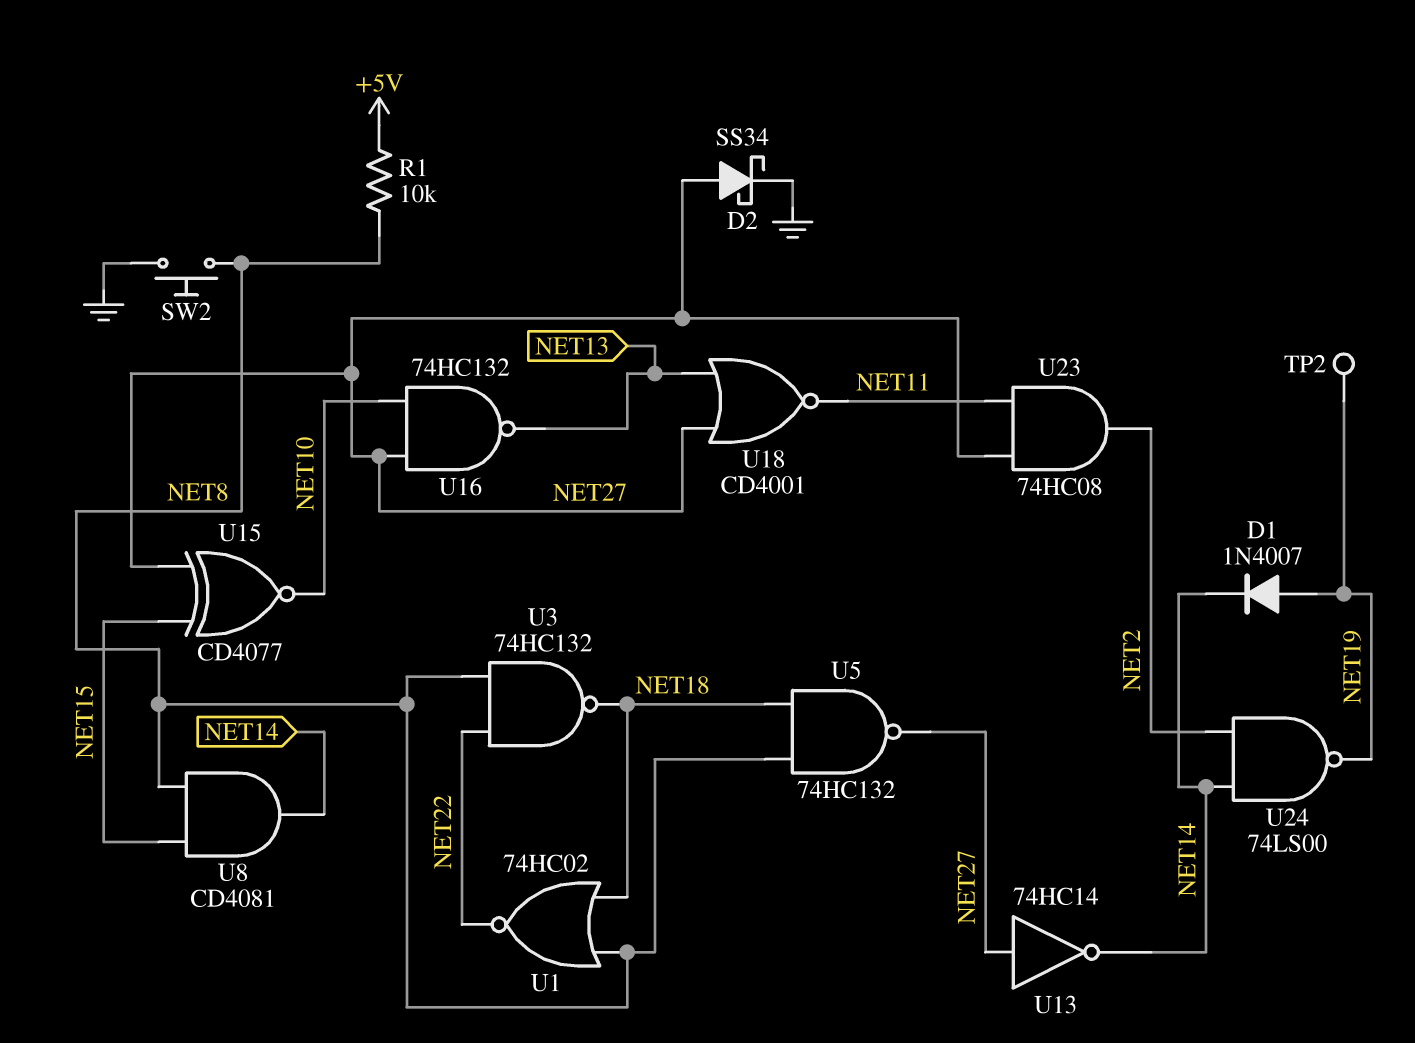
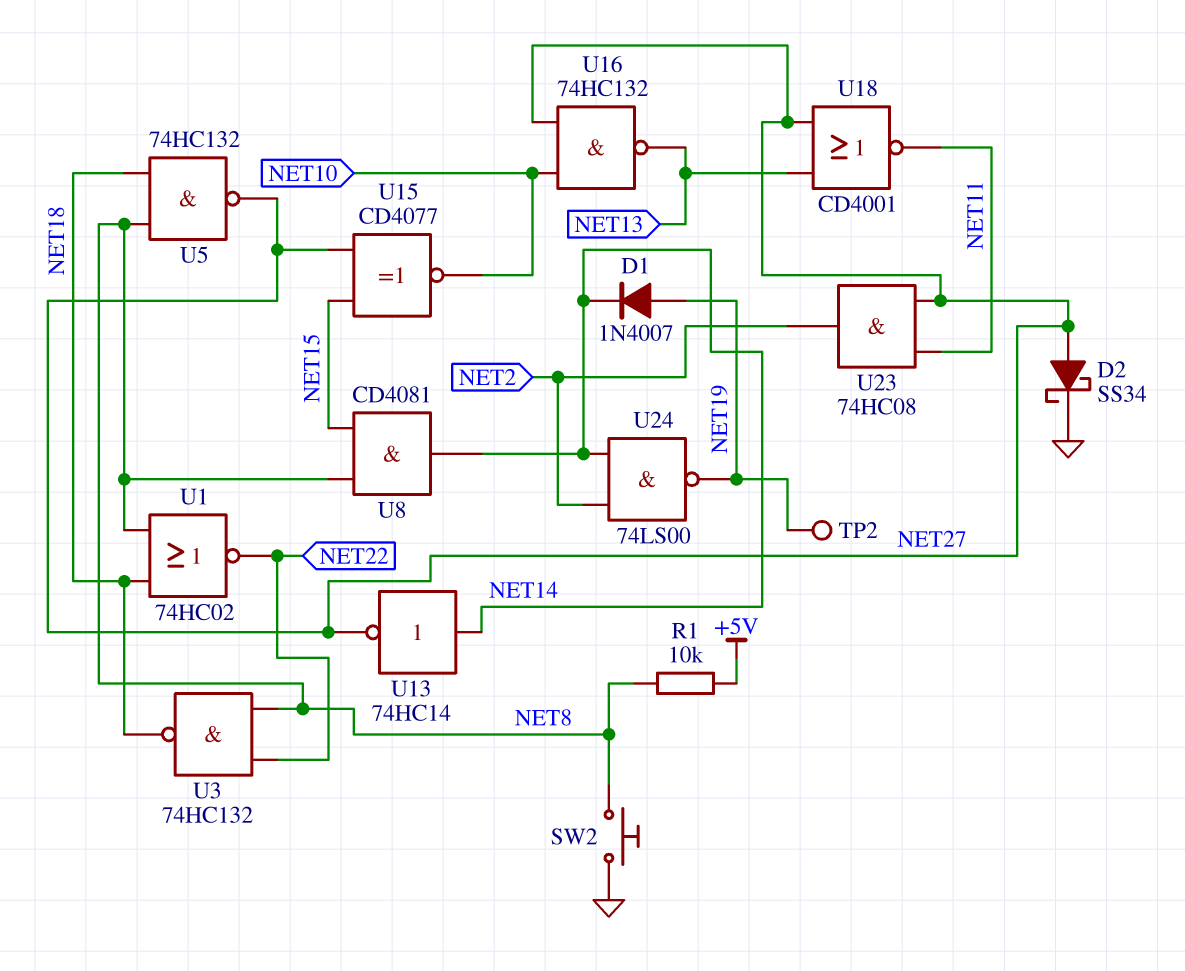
U13: NOT 74HC14 (in NET27, out NET14) -> NOT 74HC14 (in NET14, out NET27)

